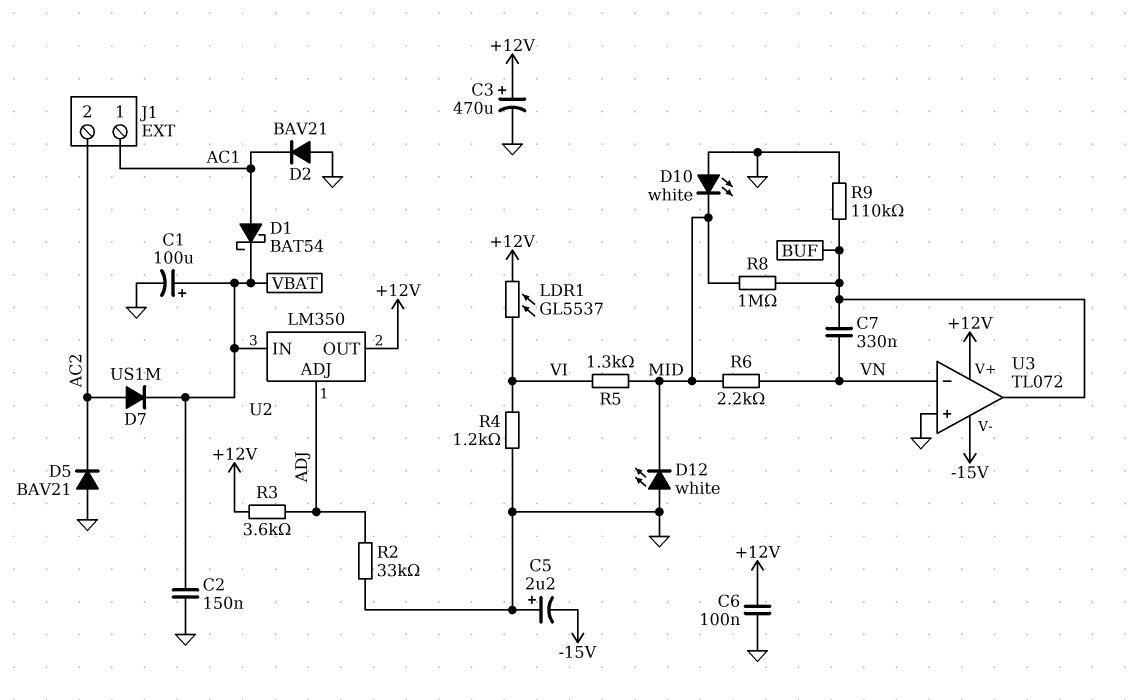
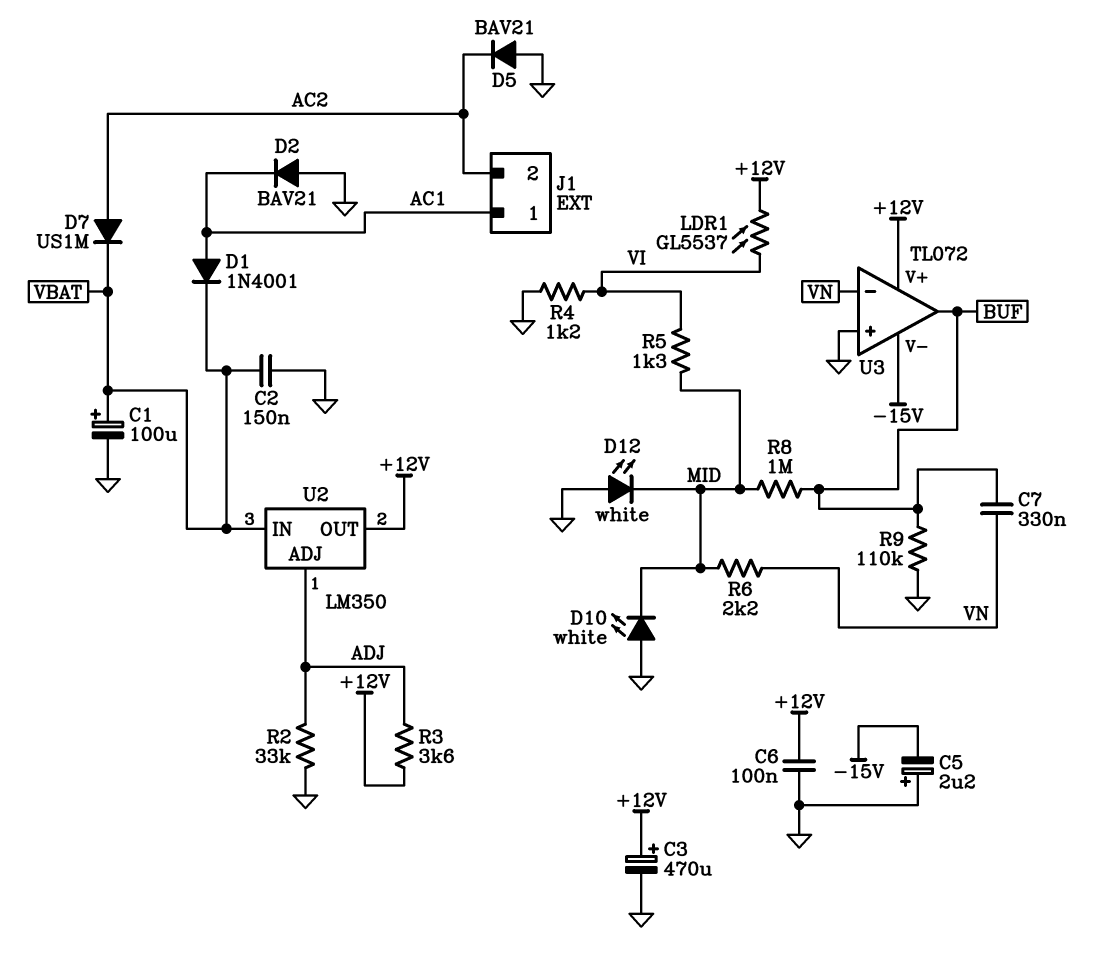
D1: schottky BAT54 (A AC1, K VBAT) -> diode 1N4001 (A AC1, K VBAT)

